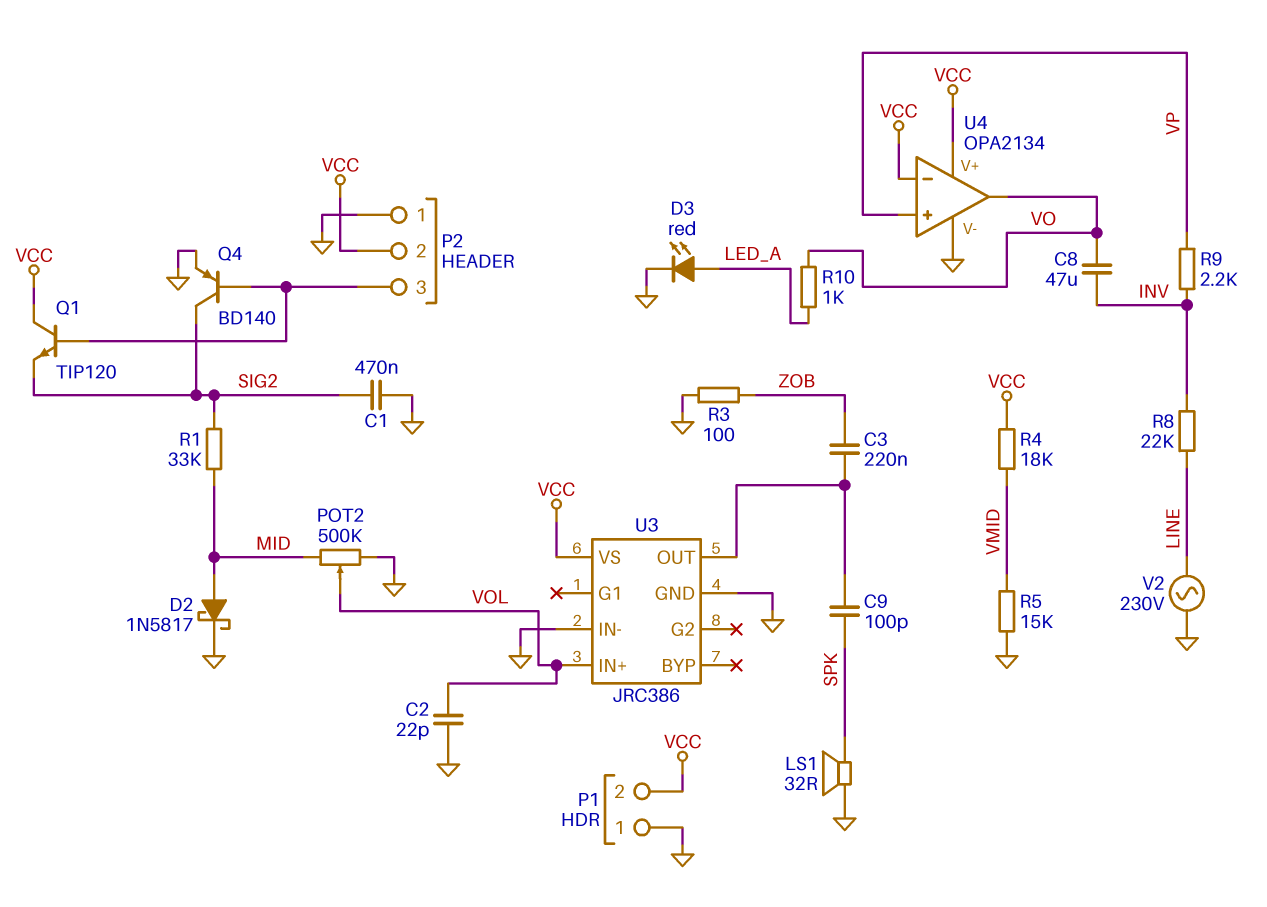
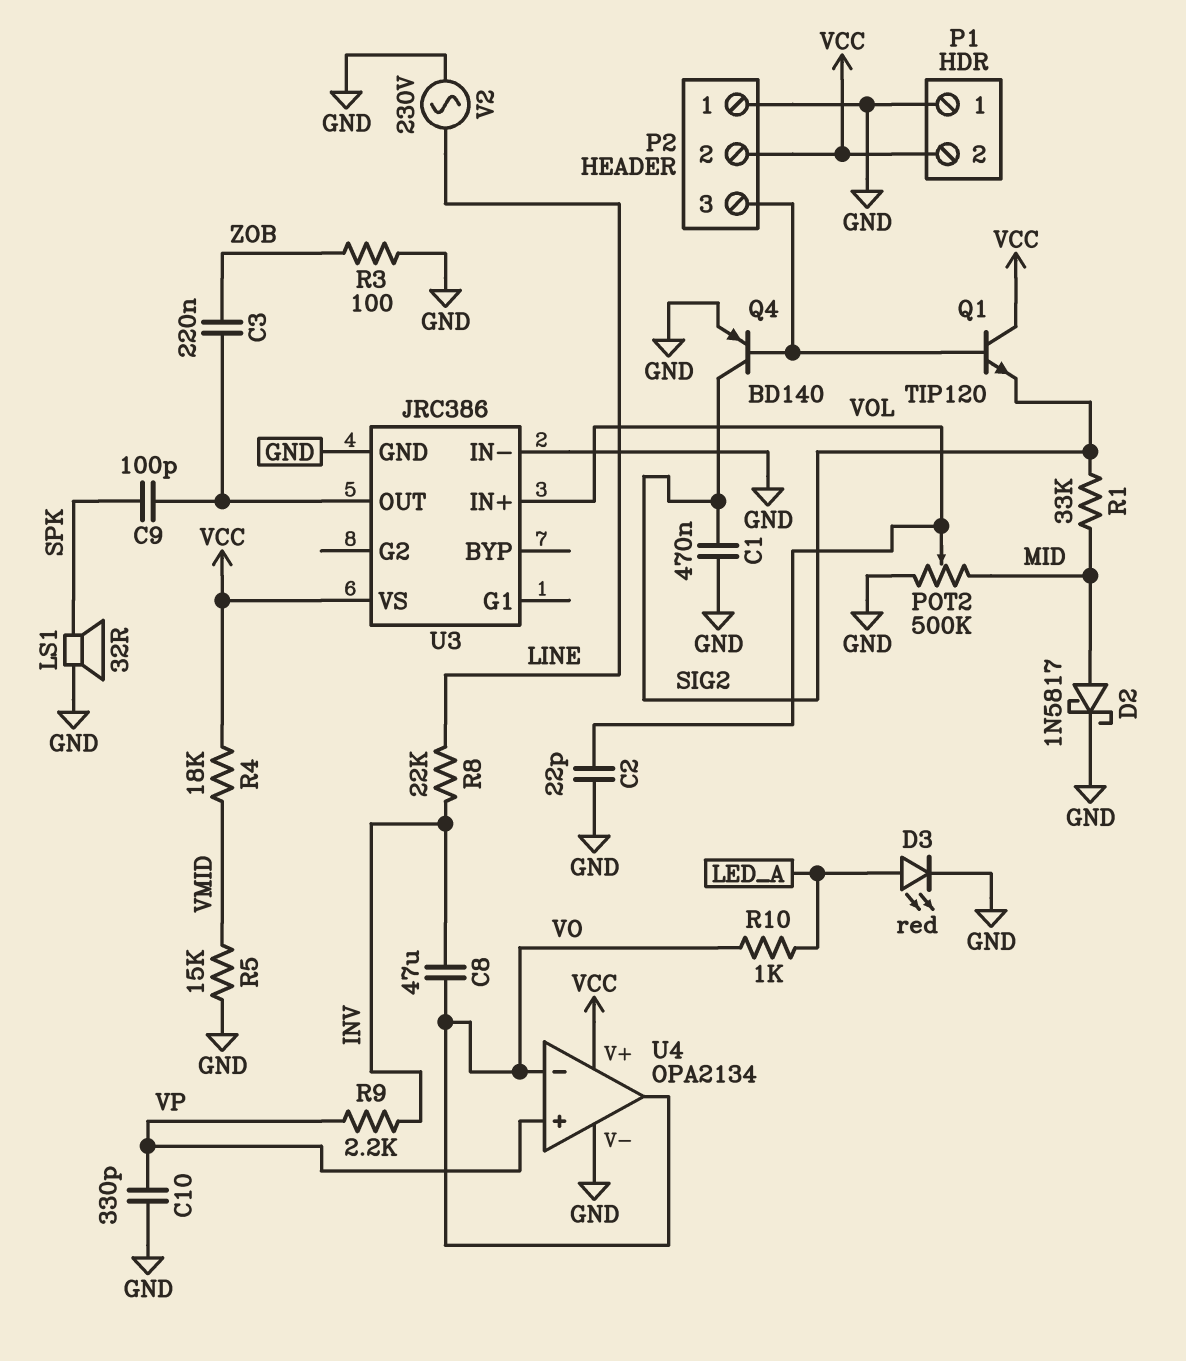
C10: none -> 330pF (GND, VP)
U4 pin in-: VCC -> VO

